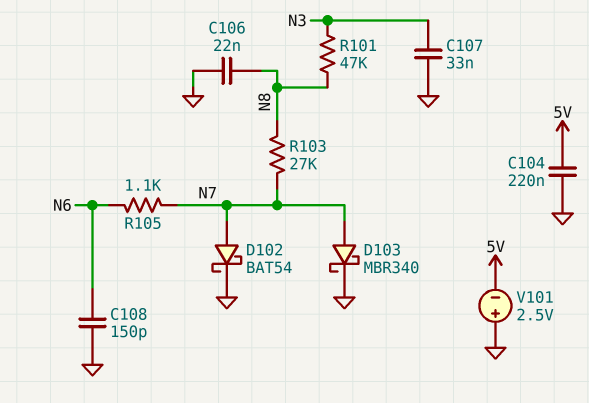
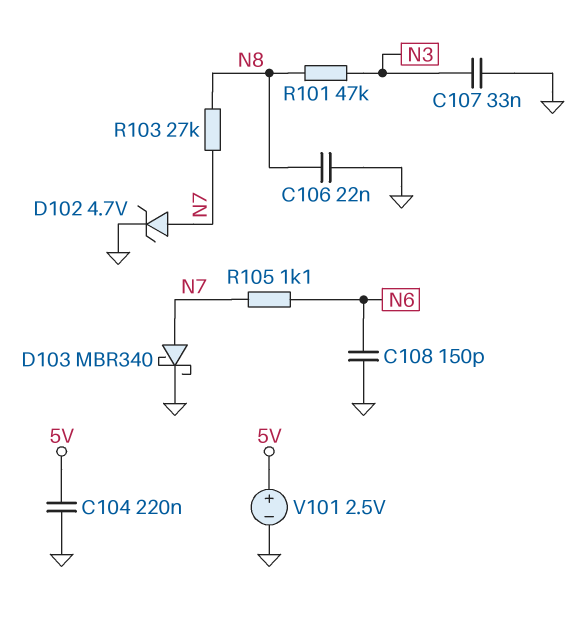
D102: schottky BAT54 (A N7, K GND) -> zener 4.7V (A N7, K GND)
V101: 2.5V (plus GND, minus 5V) -> 2.5V (plus 5V, minus GND)

